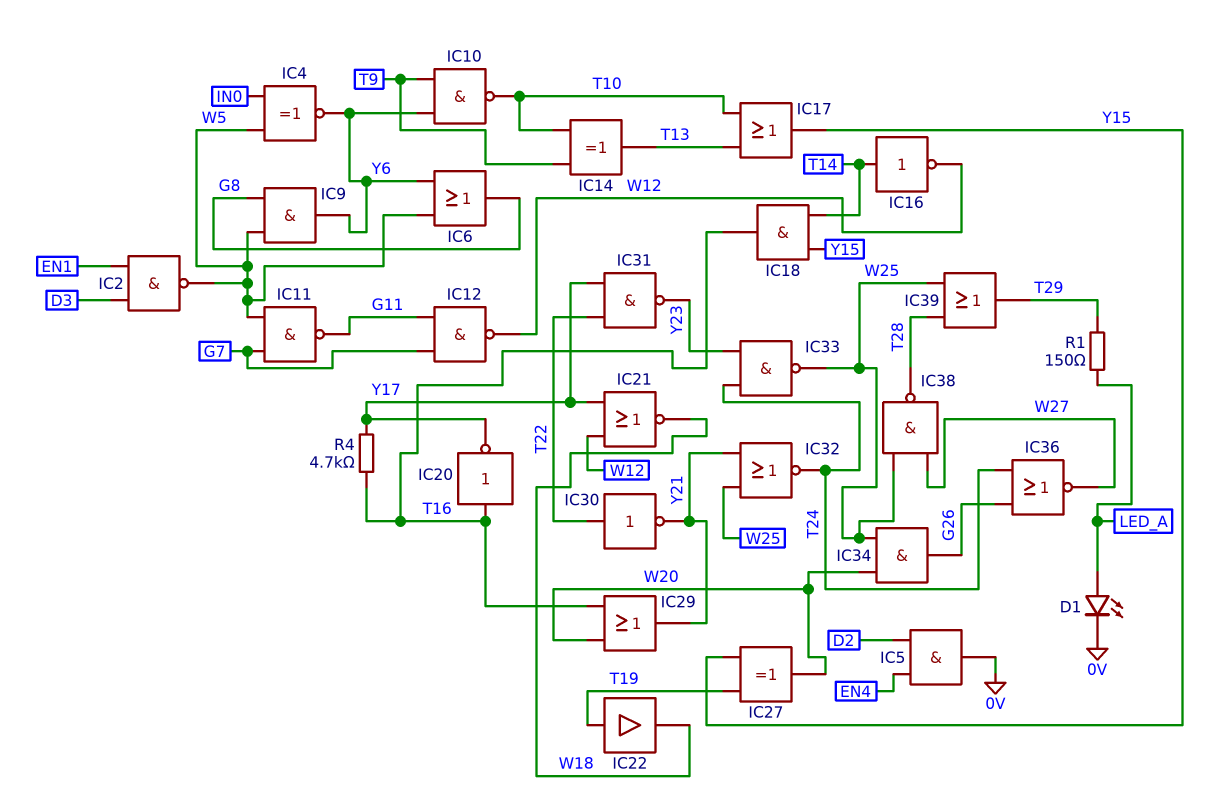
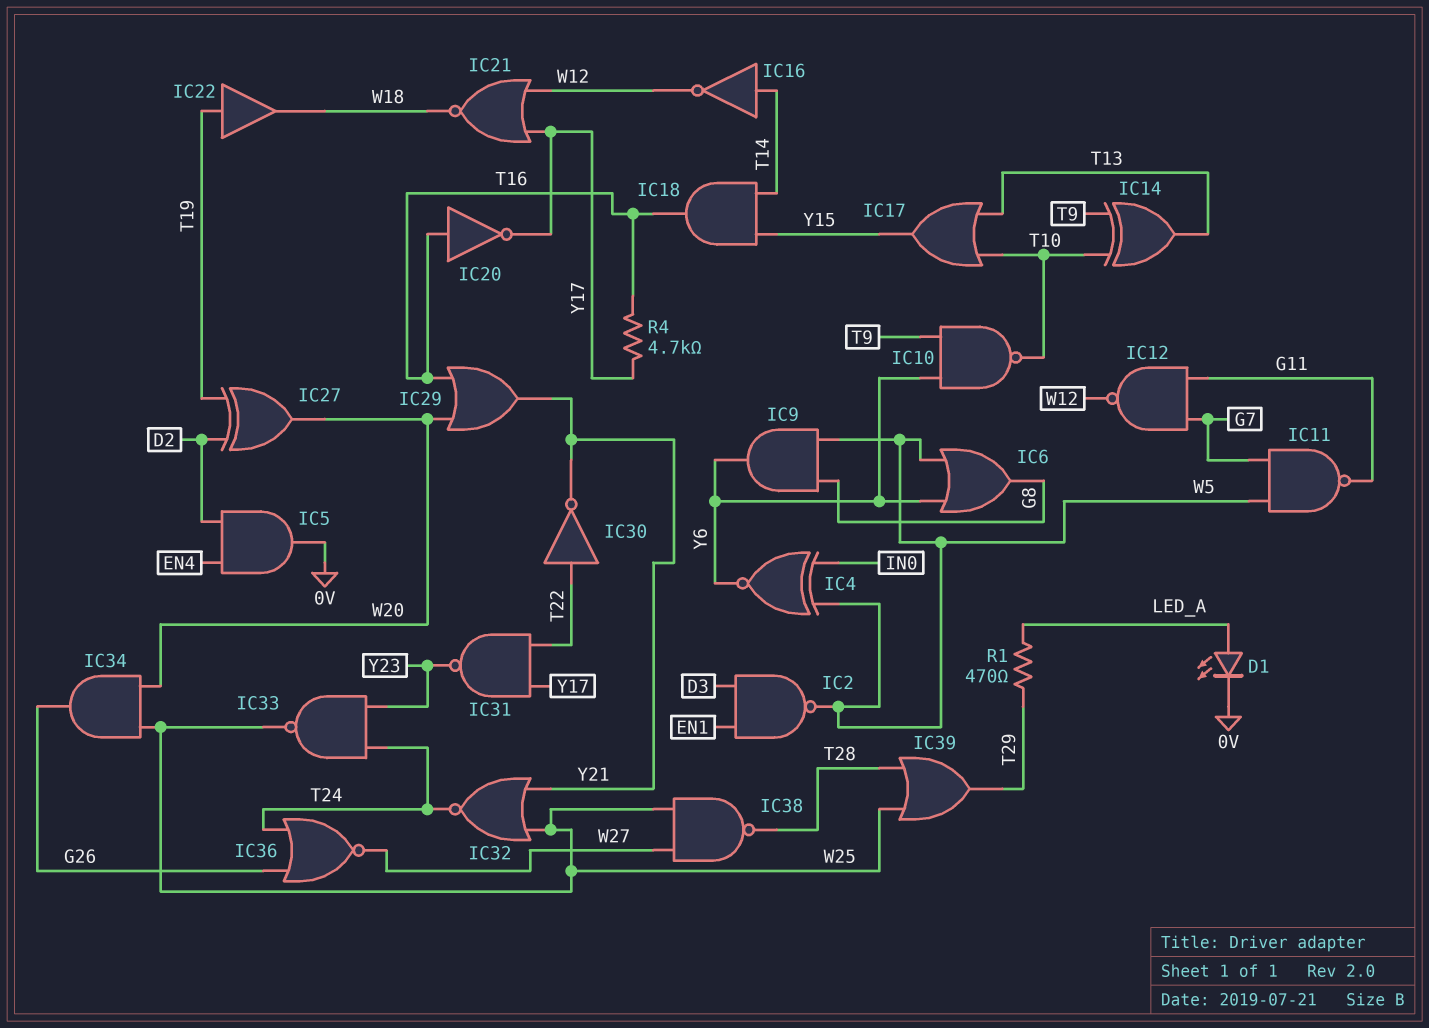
IC27: XOR (in T19, in Y15, out W20) -> XOR (in D2, in T19, out W20)
R1: 150 (LED_A, T29) -> 470 (LED_A, T29)

